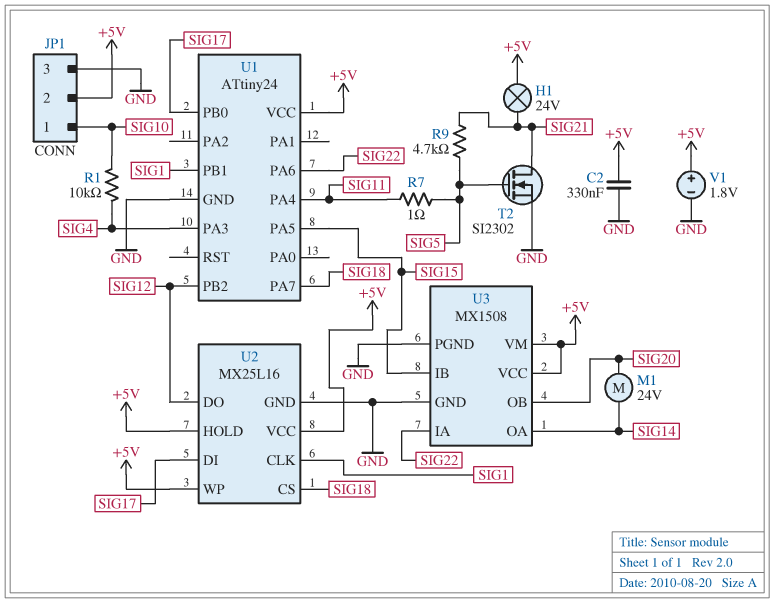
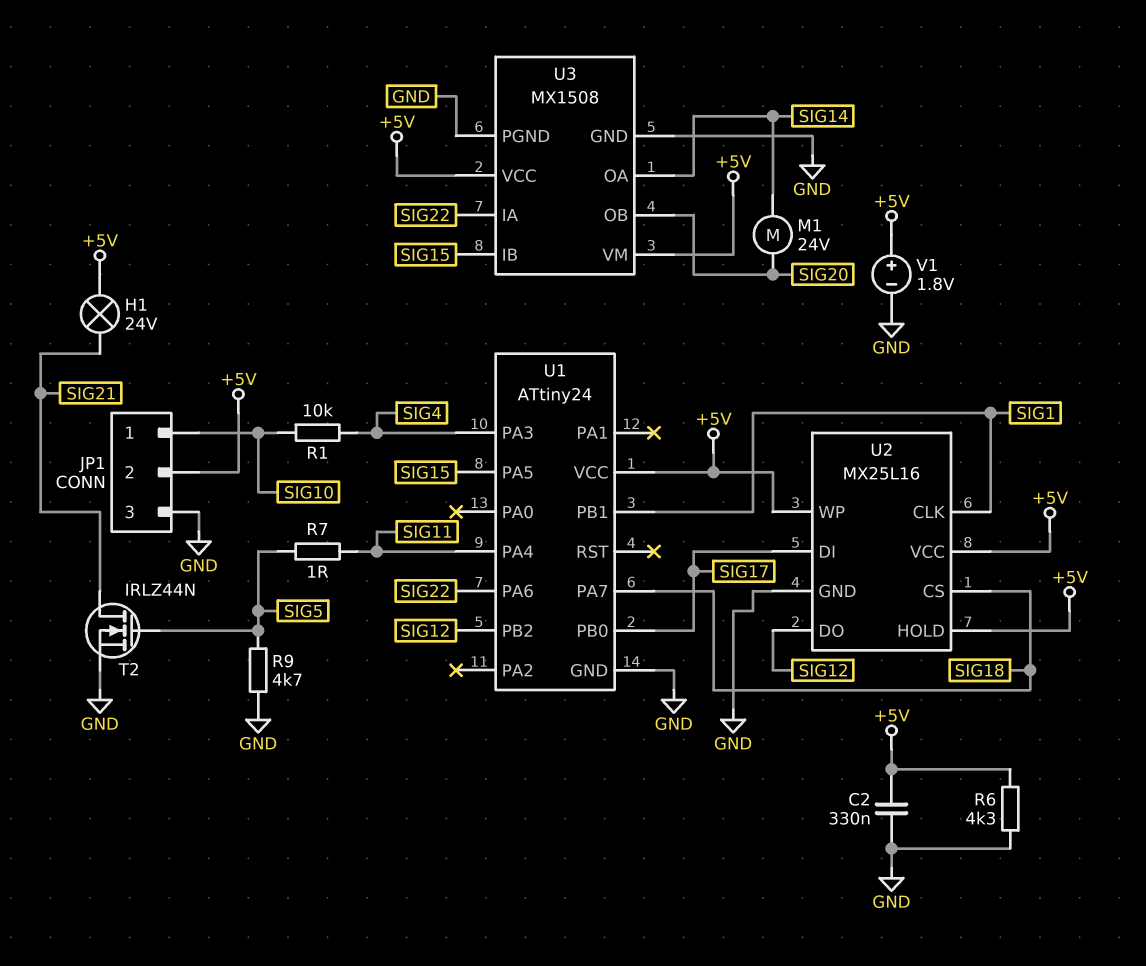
R6: none -> 4.3k (+5V, GND)
R9: 4.7k (SIG5, SIG21) -> 4.7k (GND, SIG5)
T2: NMOS SI2302 (G SIG5, D SIG21, S GND) -> NMOS IRLZ44N (G SIG5, D SIG21, S GND)

